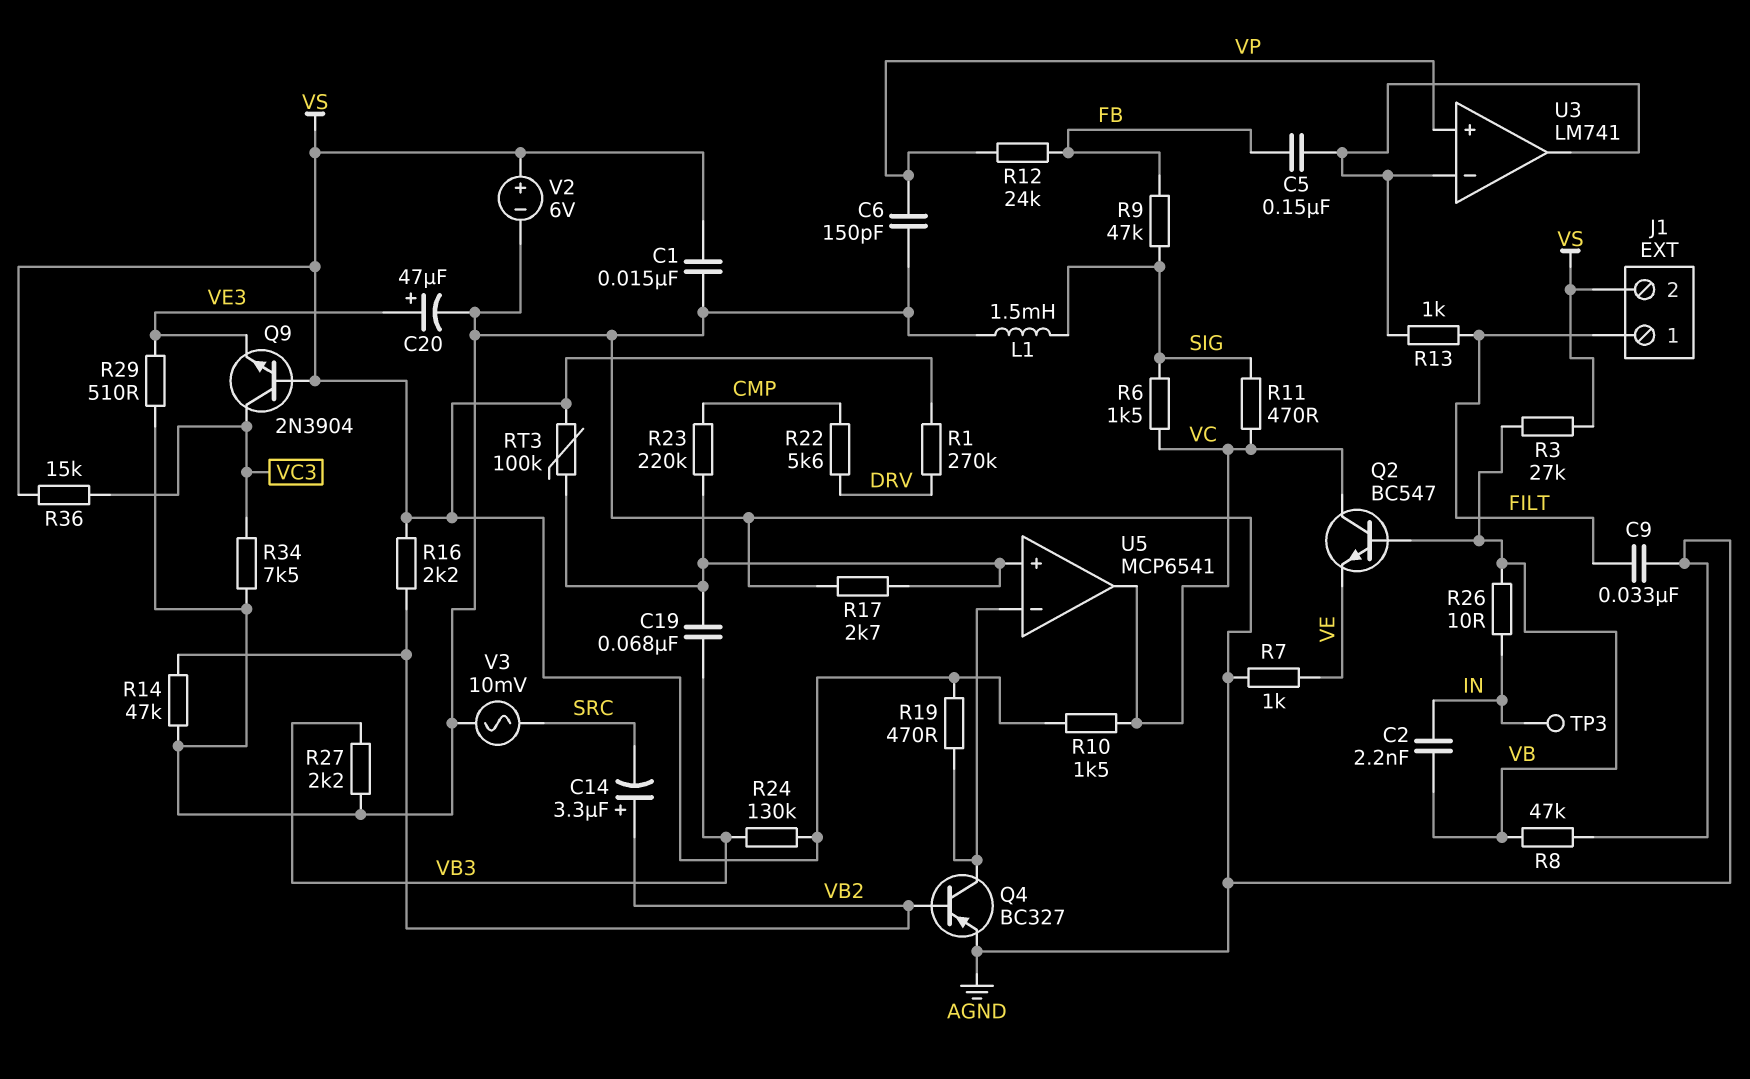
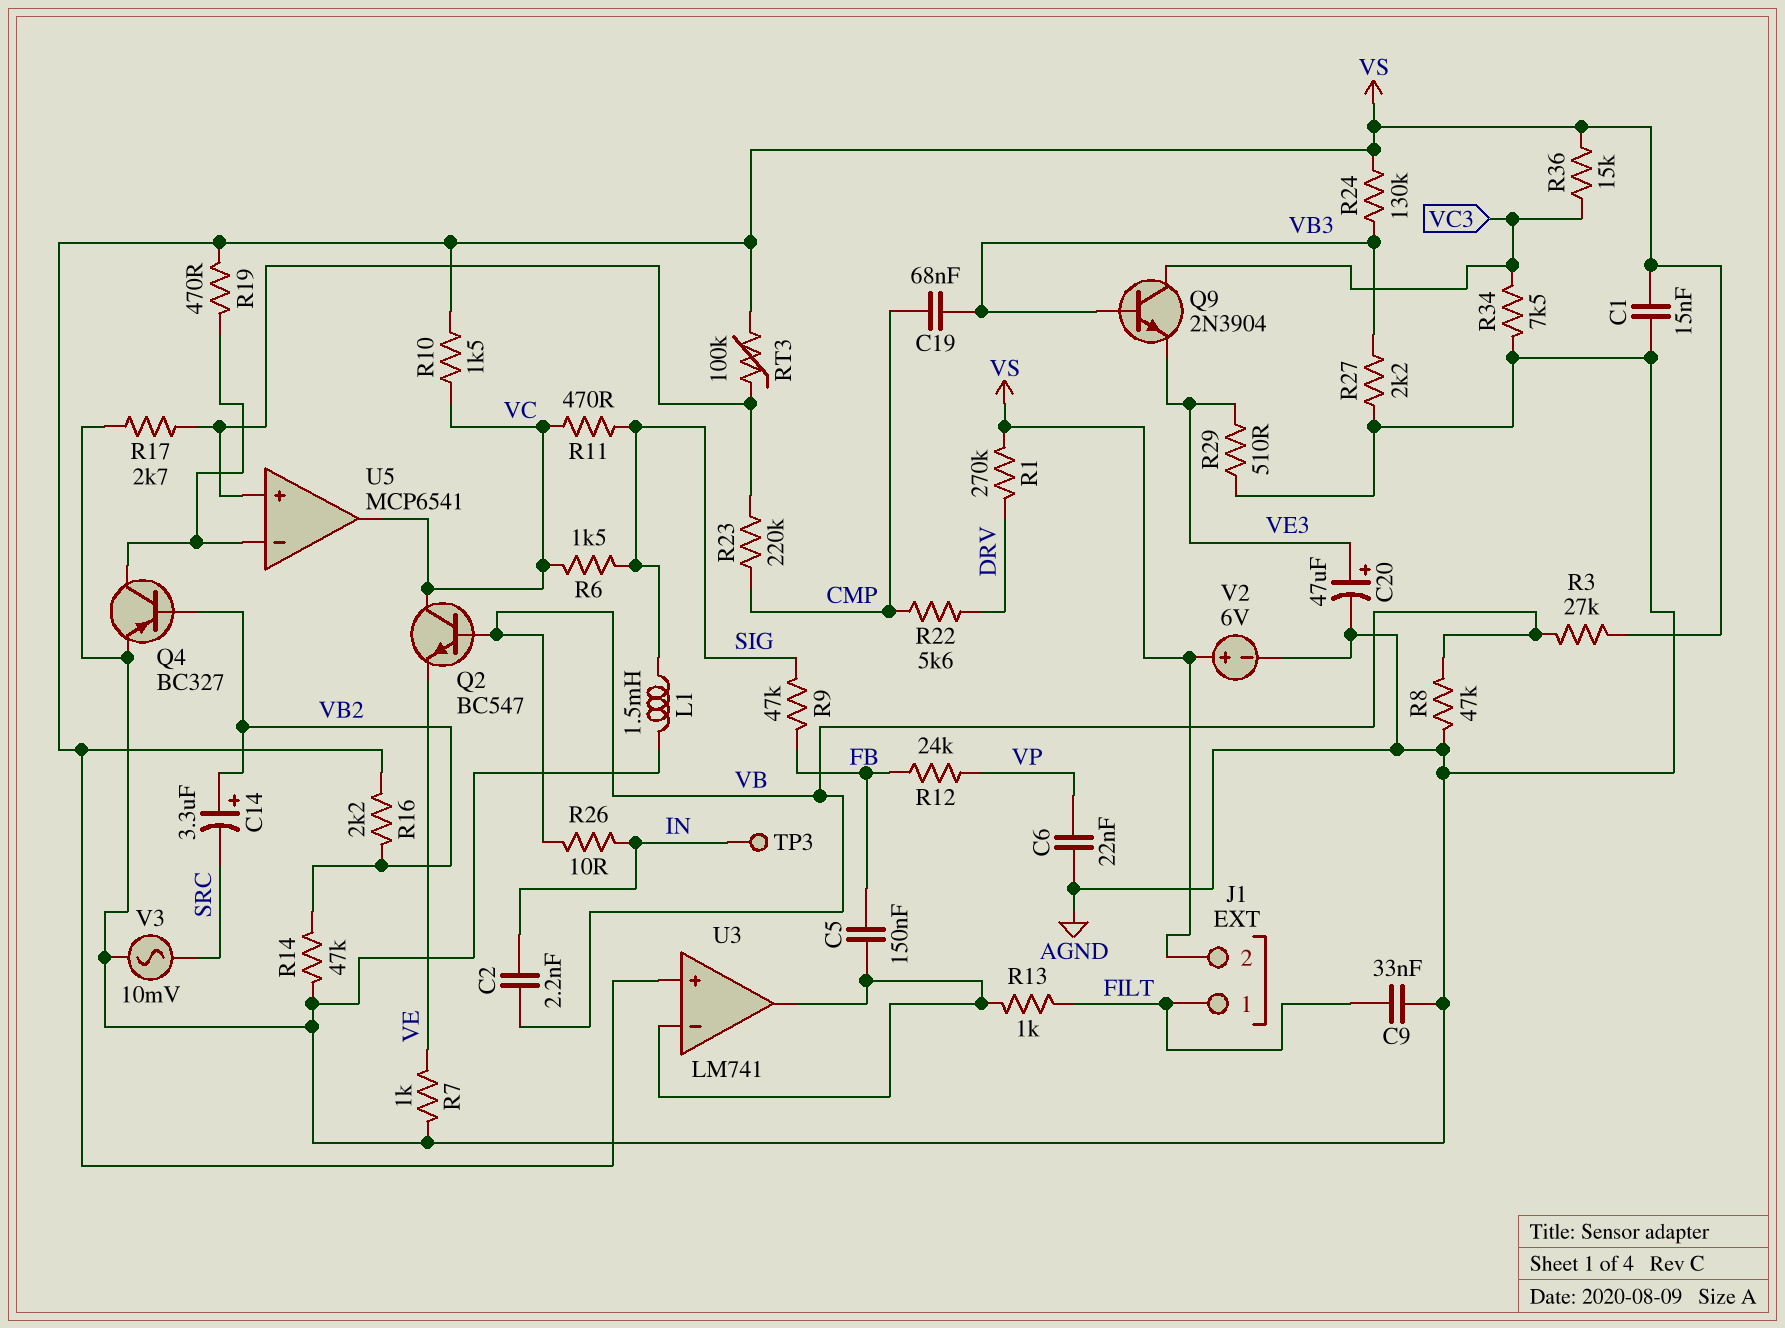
C6: 150pF (AGND, VP) -> 22nF (AGND, VP)
C19: 68nF (U5/in+, VB3) -> 68nF (CMP, VB3)
Q9: NPN 2N3904 (B VS, C VC3, E VE3) -> NPN 2N3904 (B VB3, C VC3, E VE3)
U3 pin in+: VP -> VS

